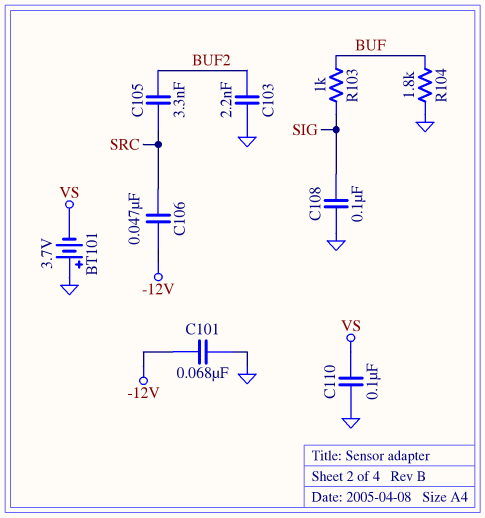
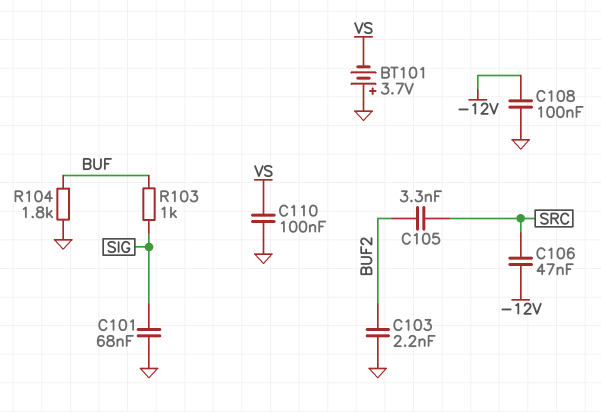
C101: 68nF (-12V, GND) -> 68nF (GND, SIG)
C108: 100nF (GND, SIG) -> 100nF (-12V, GND)

